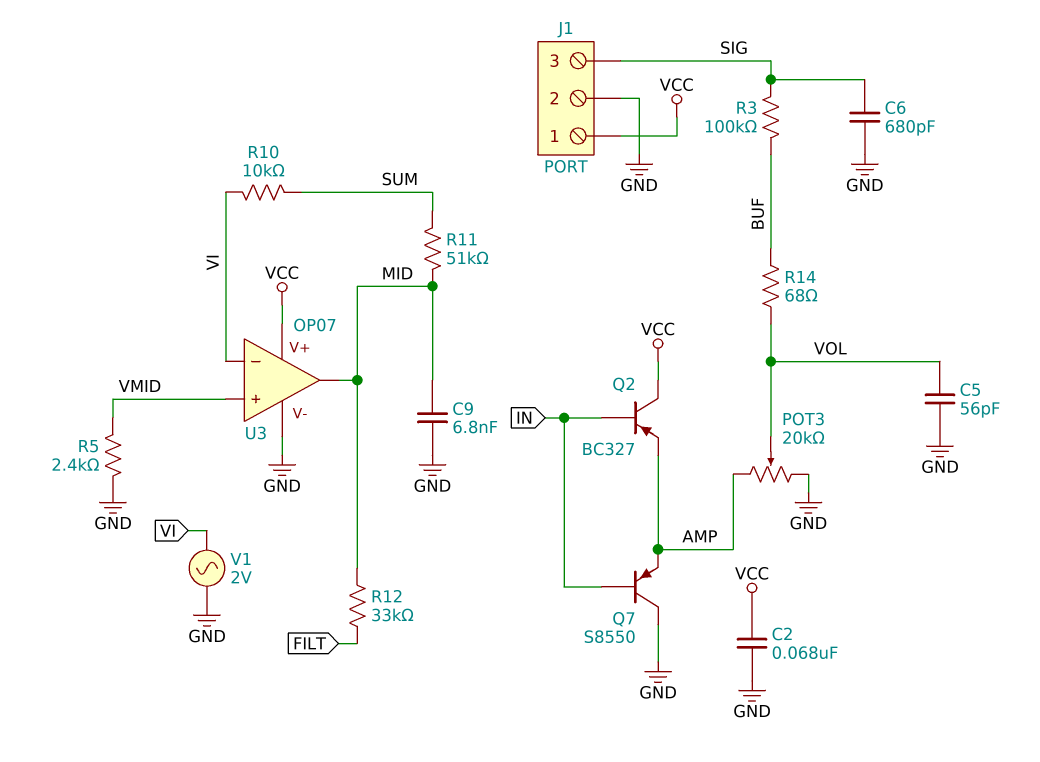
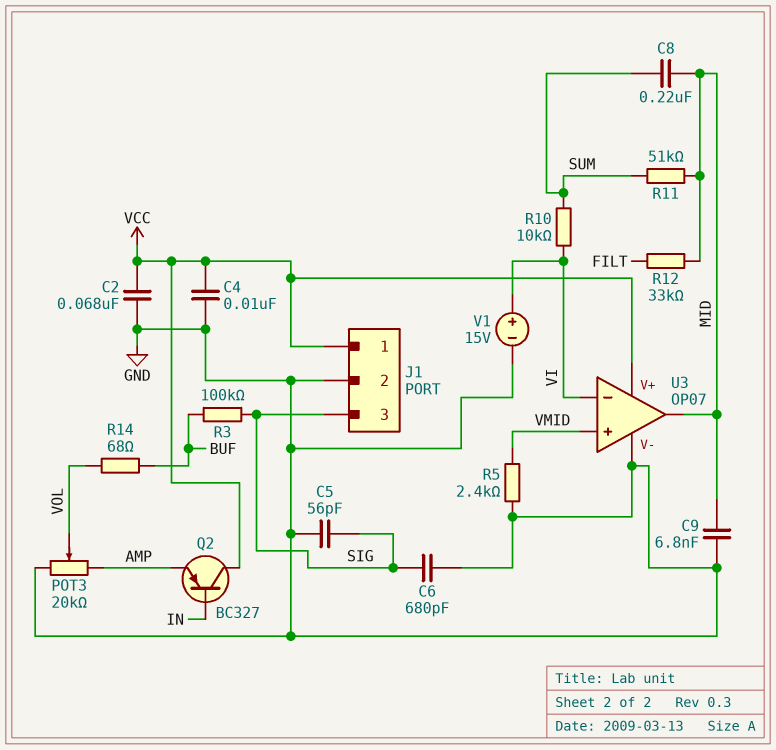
C4: none -> 10nF (GND, VCC)
C5: 56pF (GND, VOL) -> 56pF (GND, SIG)
C8: none -> 220nF (MID, SUM)
Q7: PNP S8550 (B IN, C GND, E AMP) -> none
V1: AC 2V (GND, VI) -> 15V (plus VI, minus GND)

